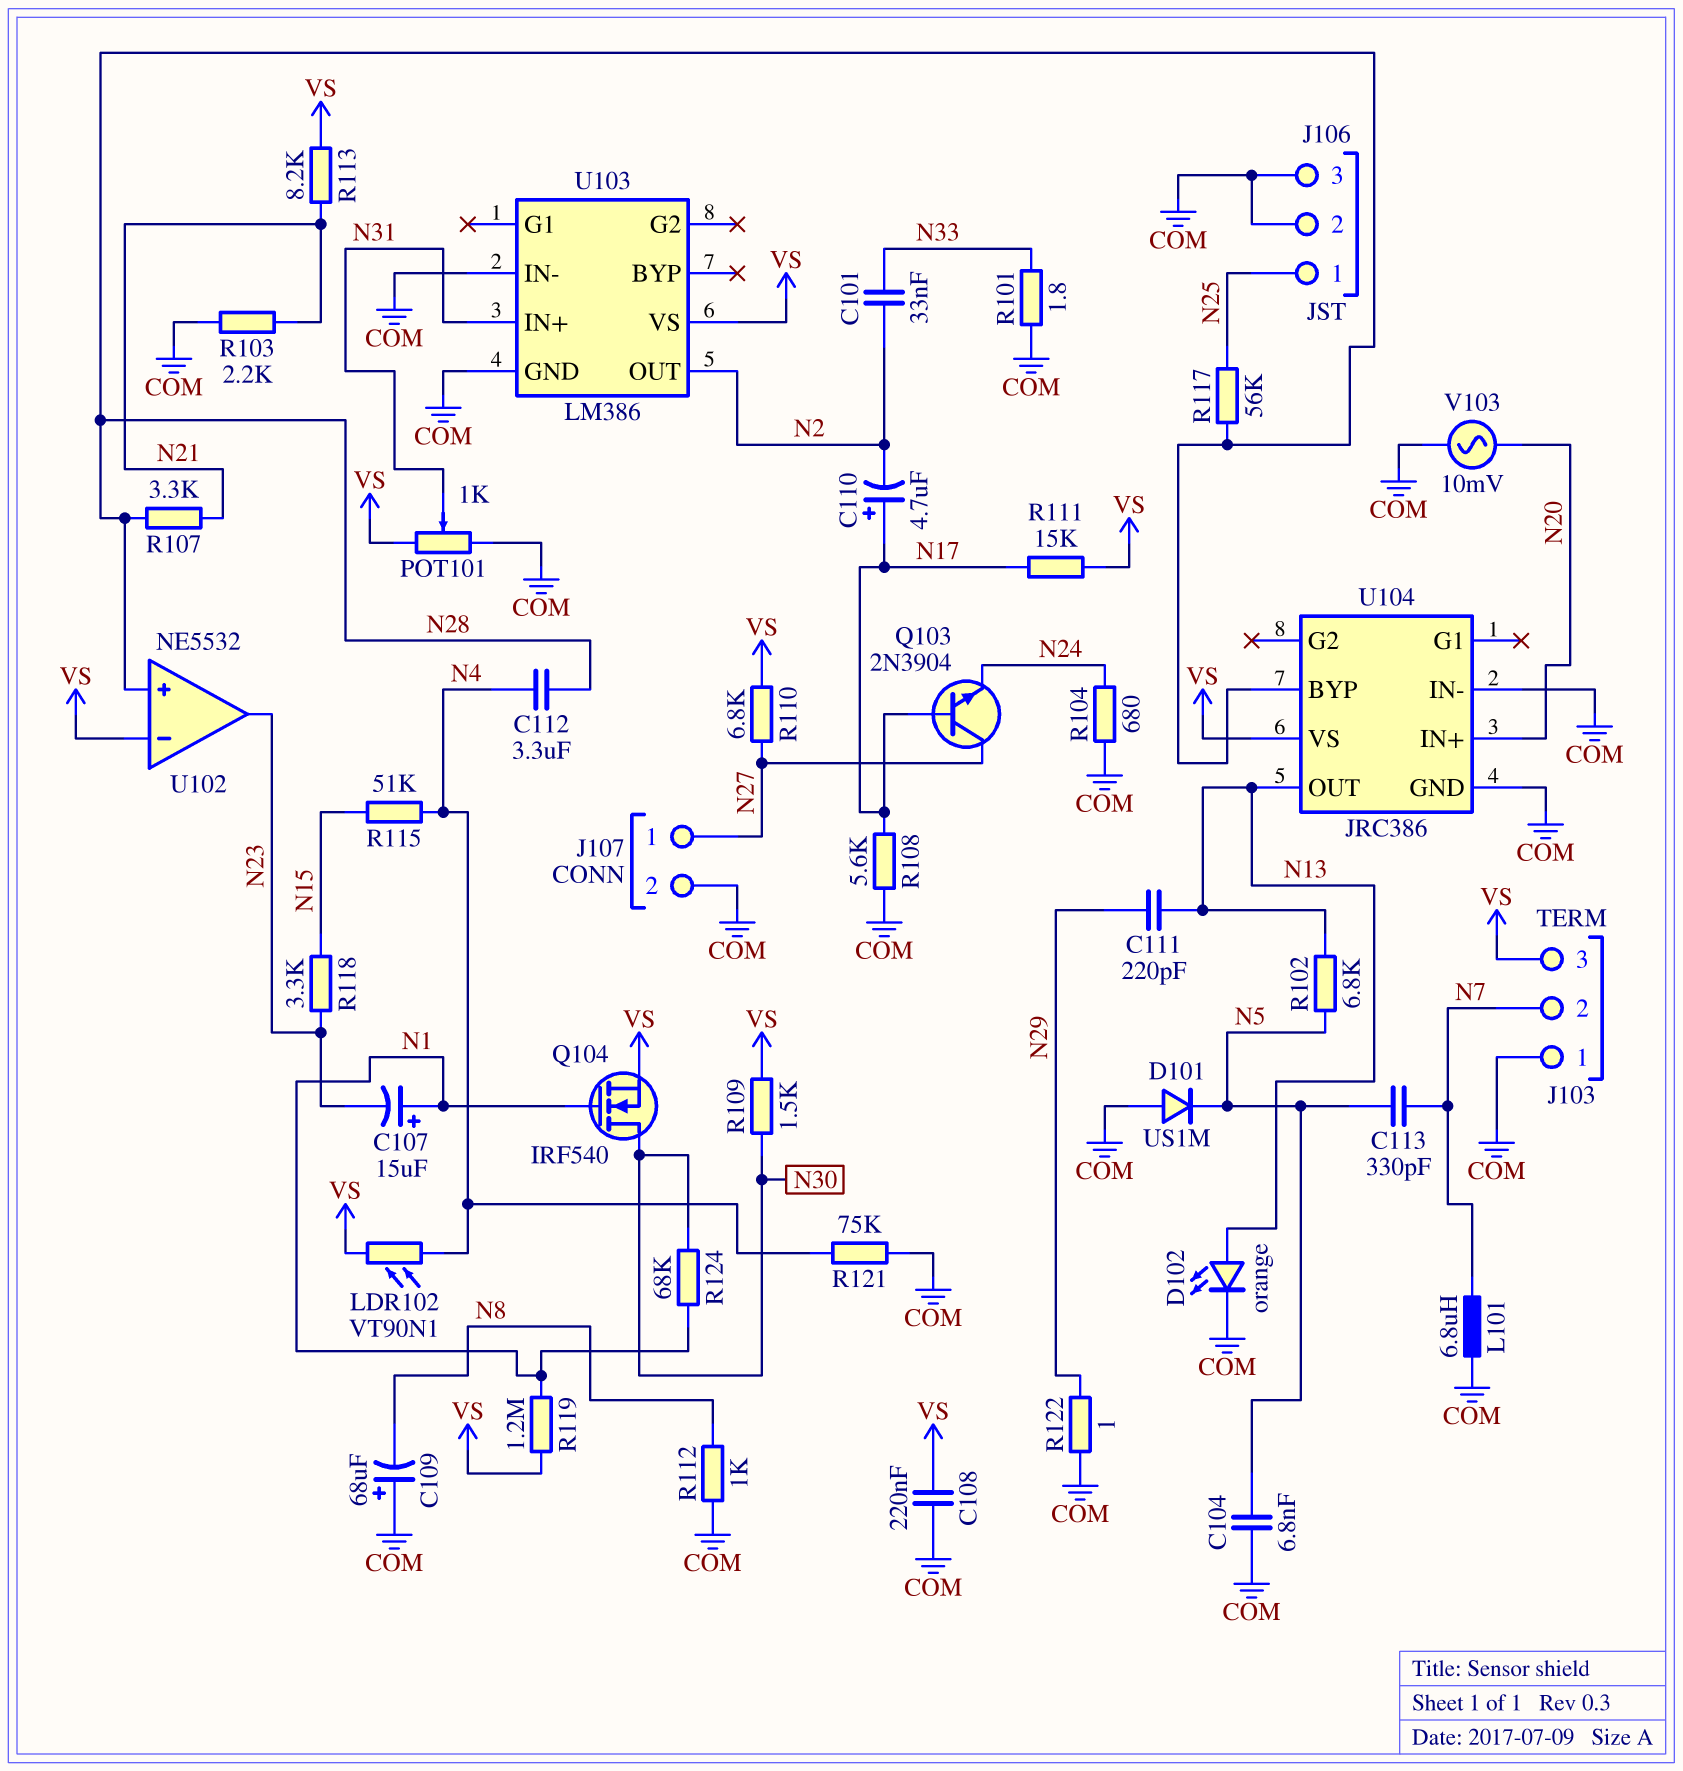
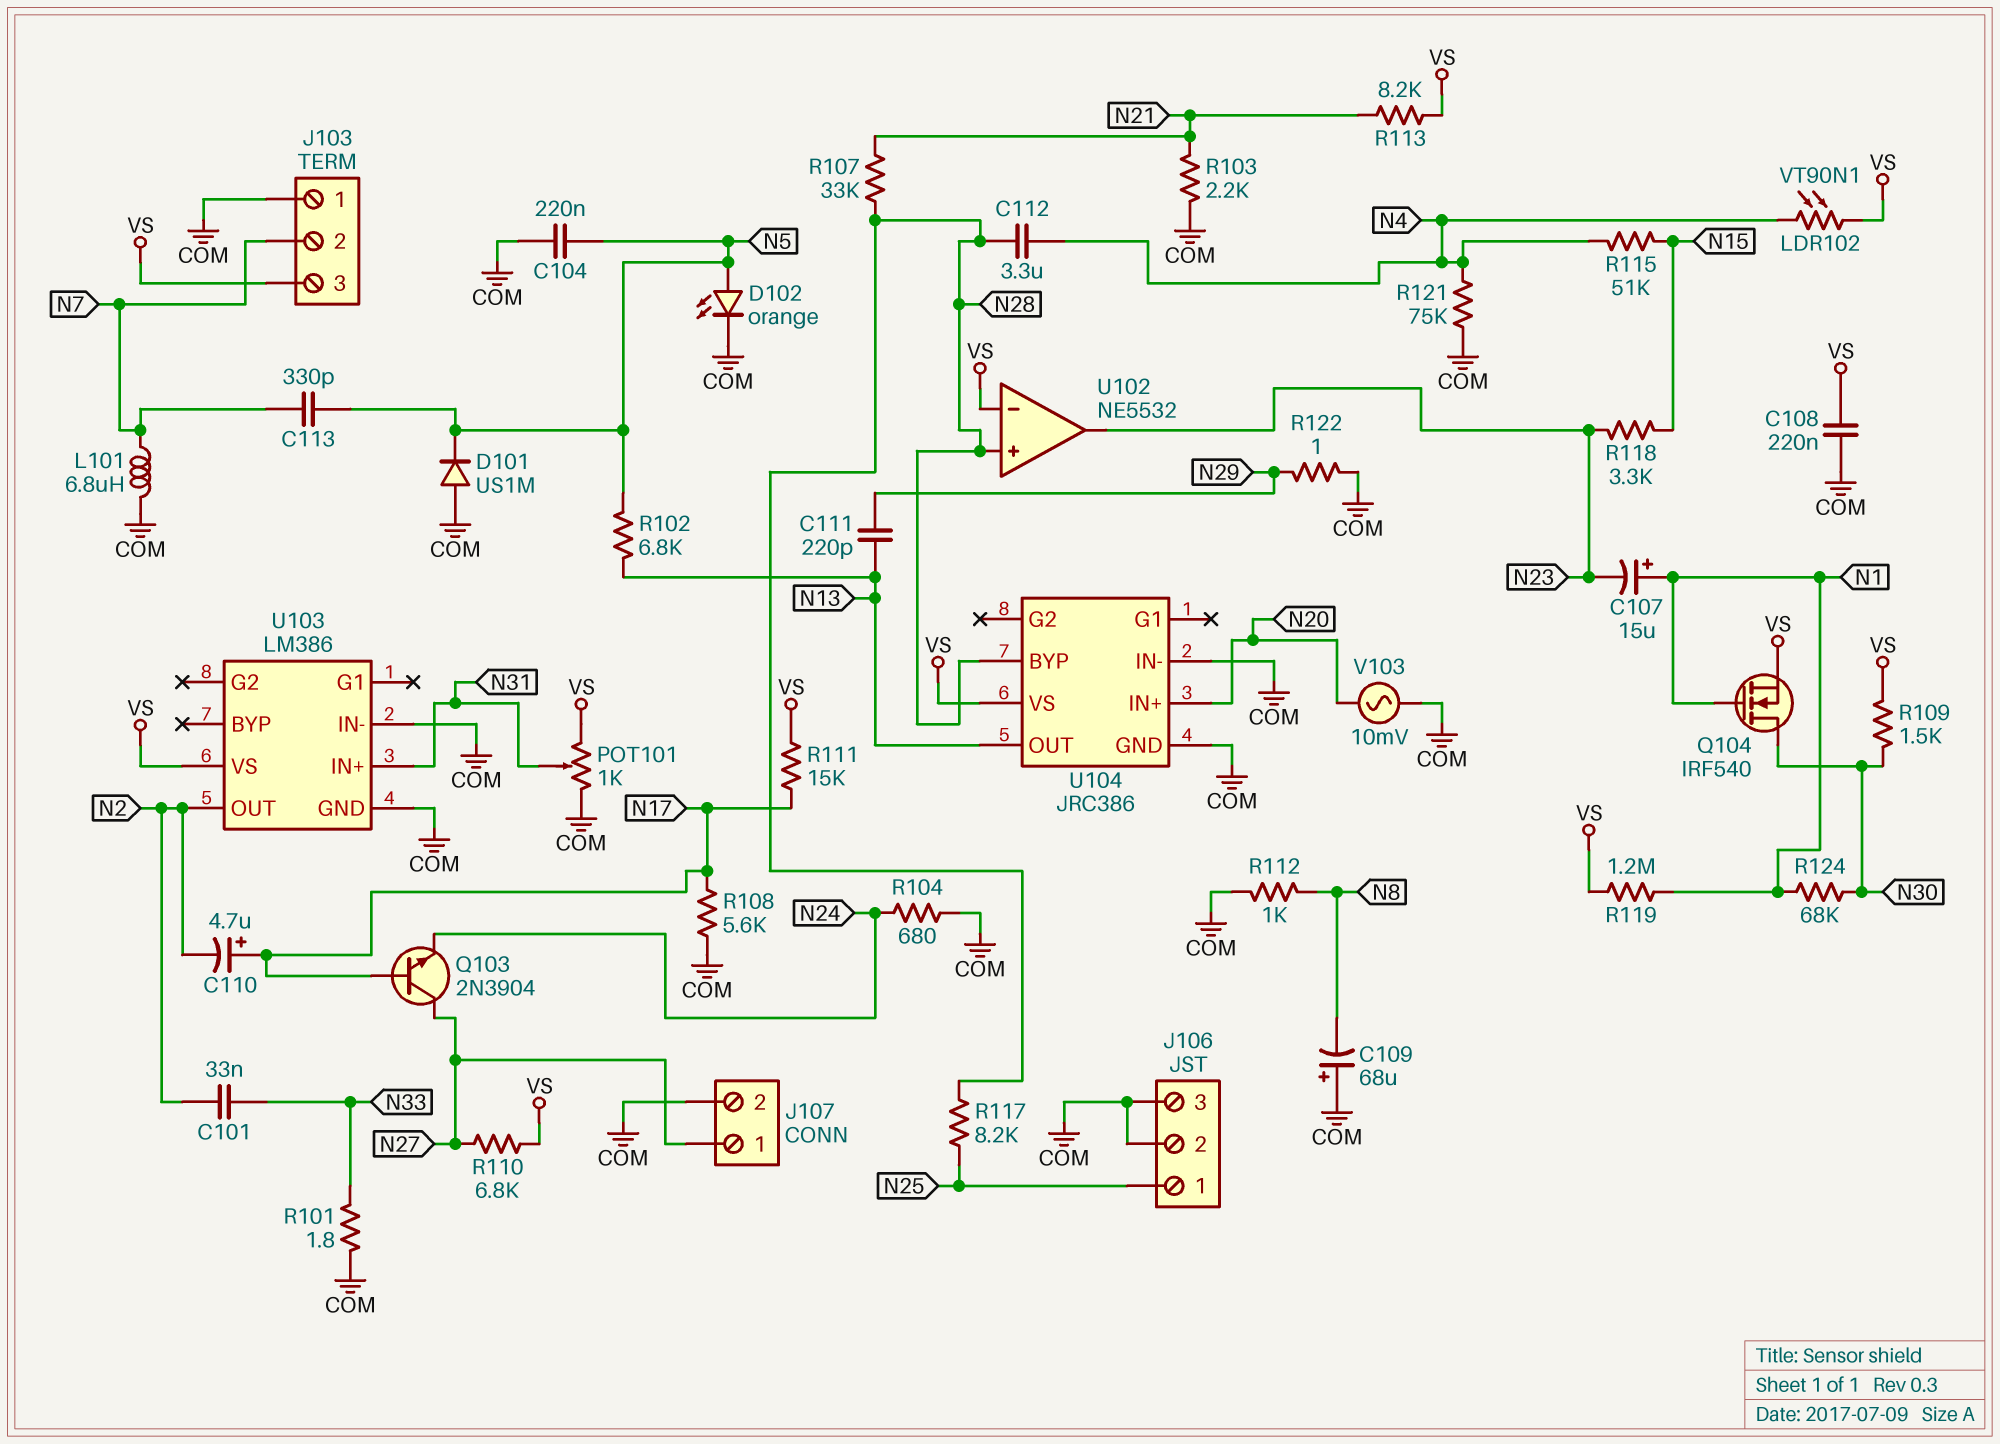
C104: 6.8nF (COM, N5) -> 220nF (COM, N5)
D102: LED orange (A N13, K COM) -> LED orange (A N5, K COM)
R107: 3.3k (N21, N28) -> 33k (N21, N28)
R117: 56k (N25, N28) -> 8.2k (N25, N28)

